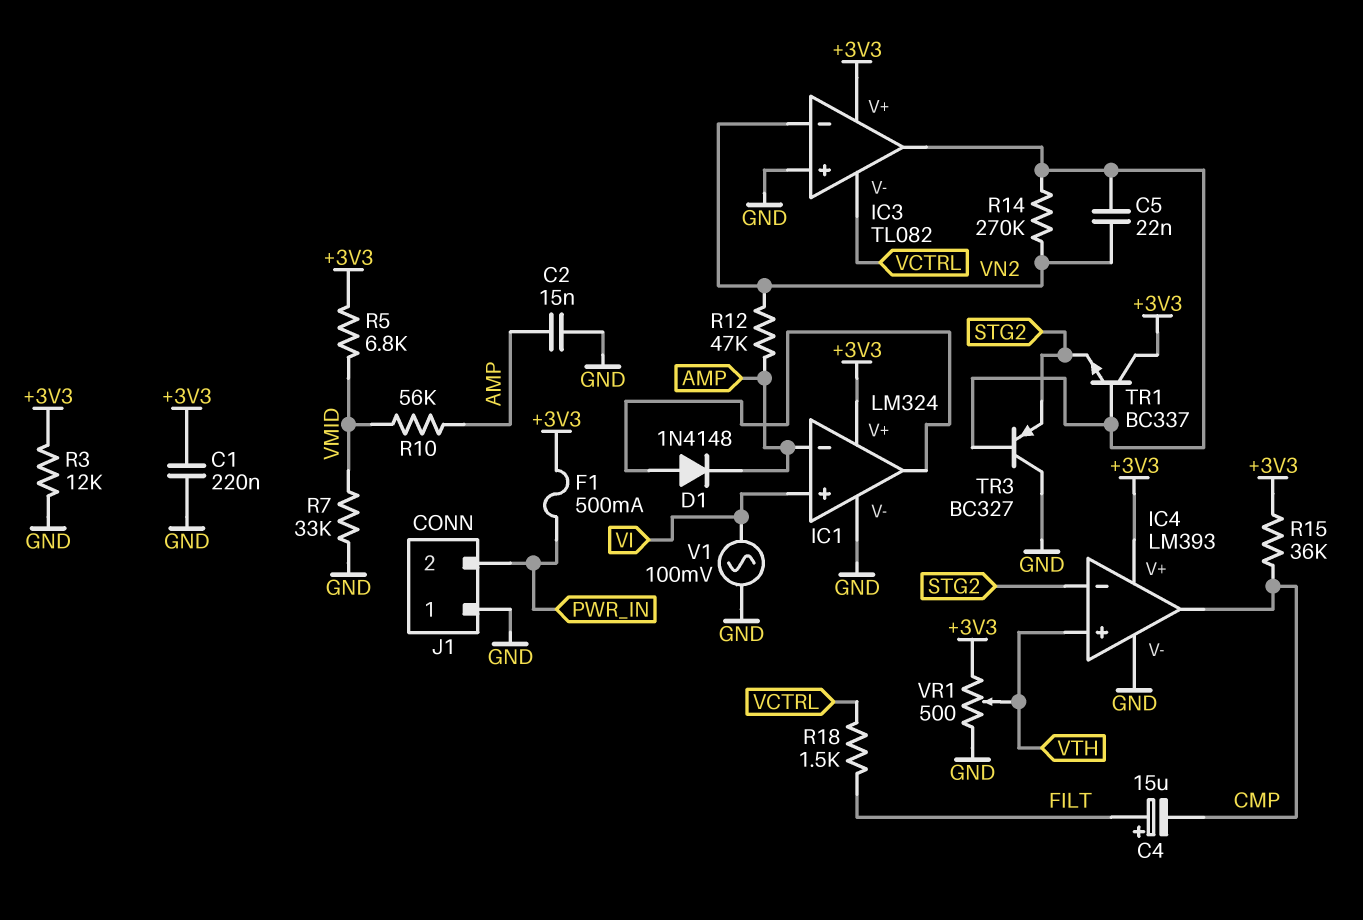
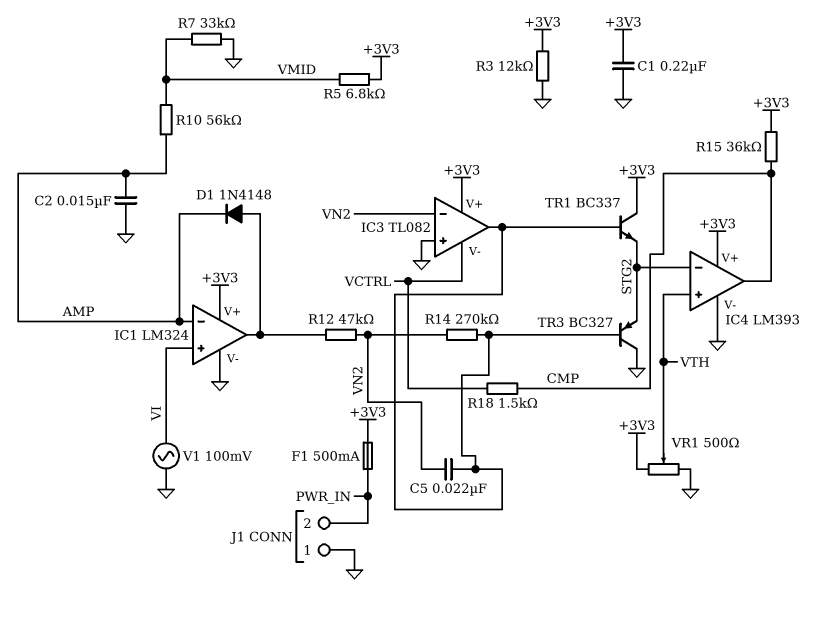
C4: 15uF (plus FILT, minus CMP) -> none
R12: 47k (AMP, VN2) -> 47k (IC1/out, VN2)
R18: 1.5k (FILT, VCTRL) -> 1.5k (CMP, VCTRL)

